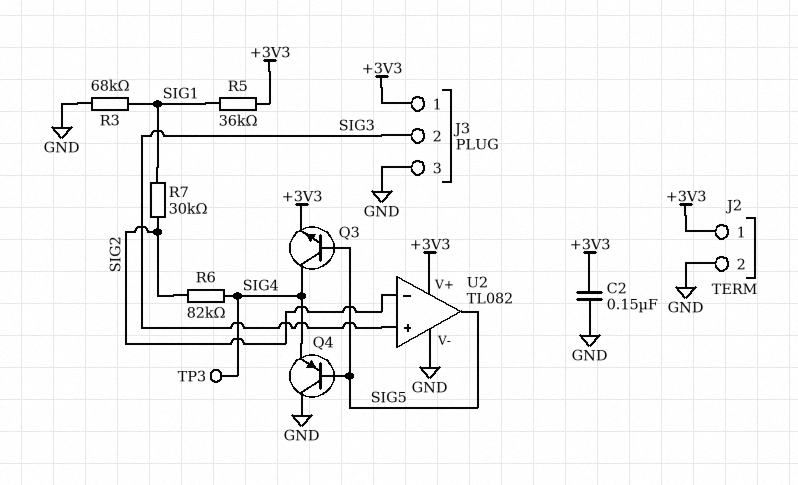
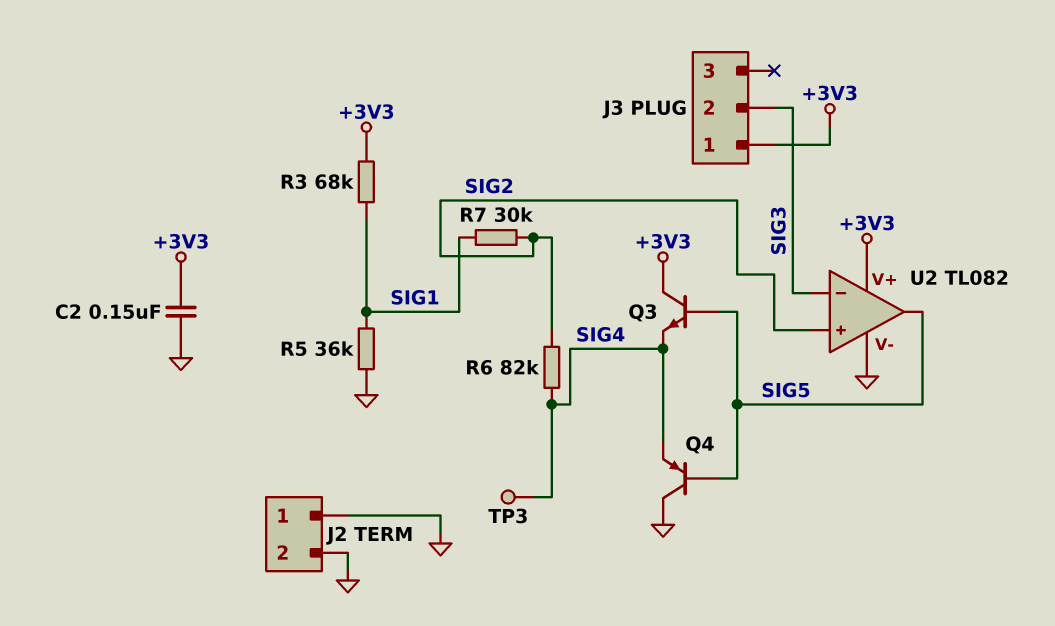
J2 pin 1: +3V3 -> GND
J3 pin 3: GND -> none
Q3: NPN (B SIG5, C SIG4, E +3V3) -> NPN (B SIG5, C +3V3, E SIG4)
R3: 68k (GND, SIG1) -> 68k (+3V3, SIG1)
R5: 36k (+3V3, SIG1) -> 36k (GND, SIG1)
U2 pin in+: SIG3 -> SIG2
U2 pin in-: SIG2 -> SIG3

